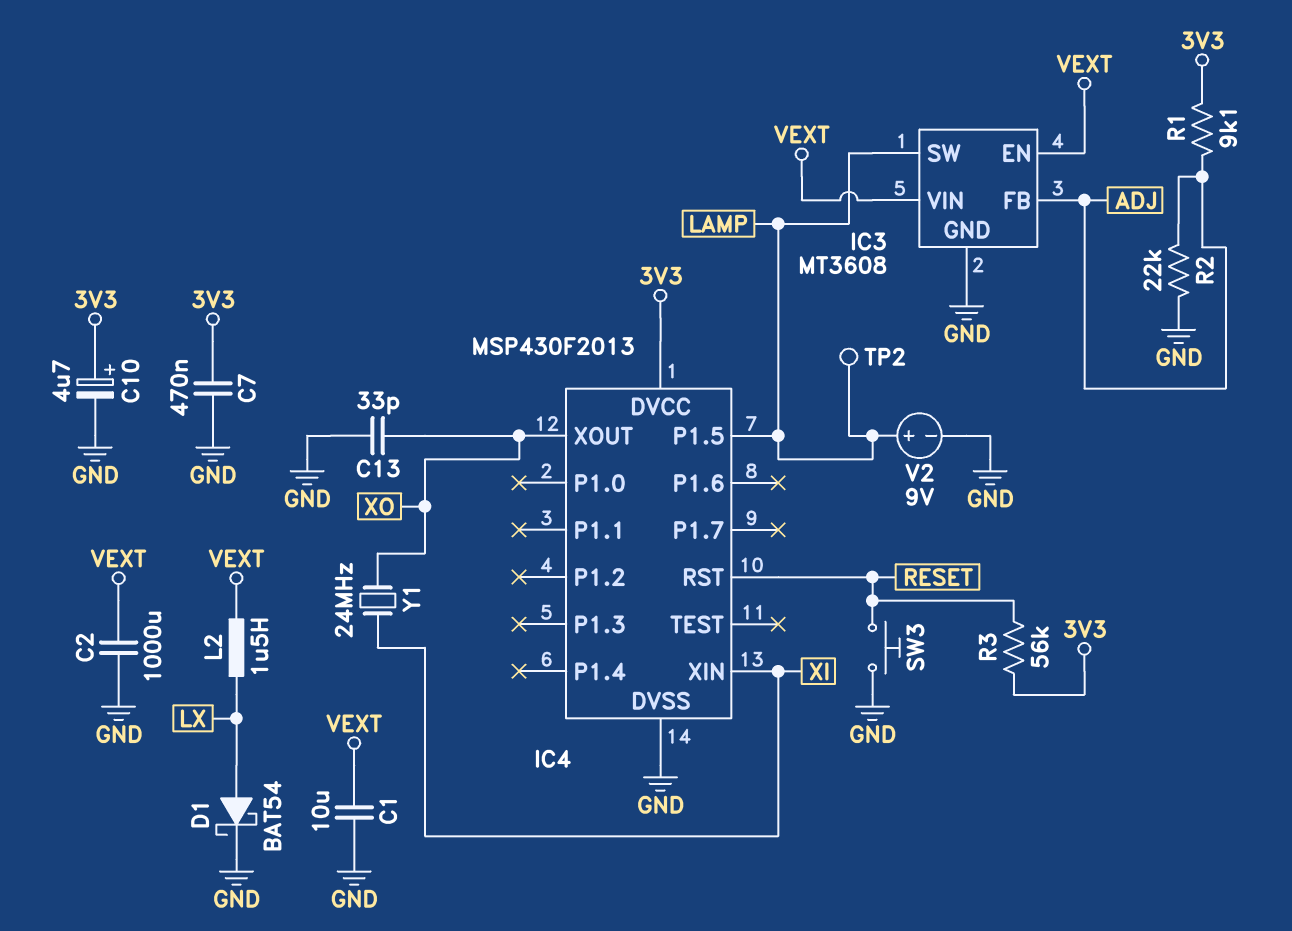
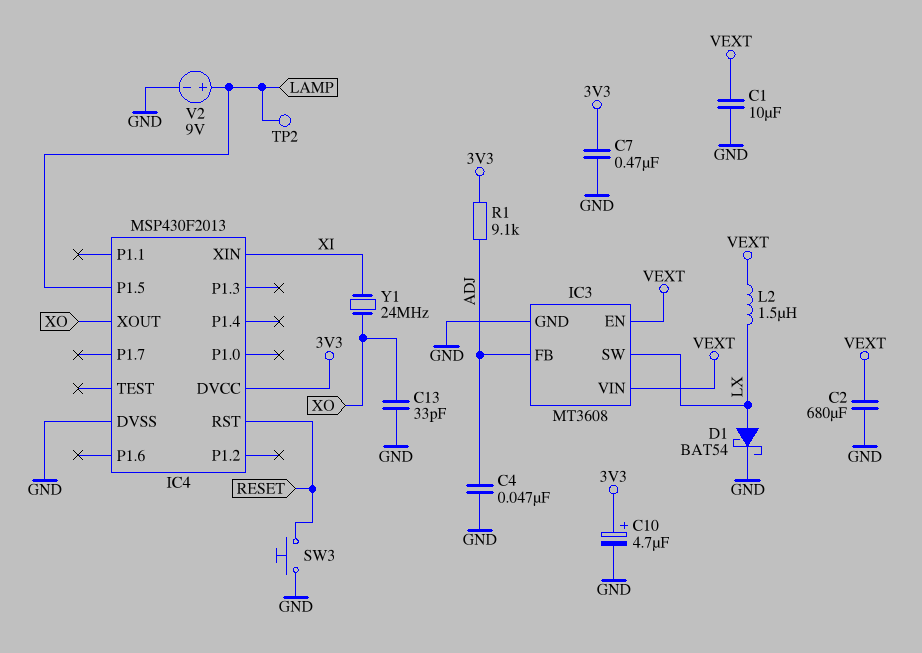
C2: 1000uF (GND, VEXT) -> 680uF (GND, VEXT)
C4: none -> 47nF (ADJ, GND)
IC3 pin SW: LAMP -> LX
R2: 22k (ADJ, GND) -> none
R3: 56k (3V3, RESET) -> none

